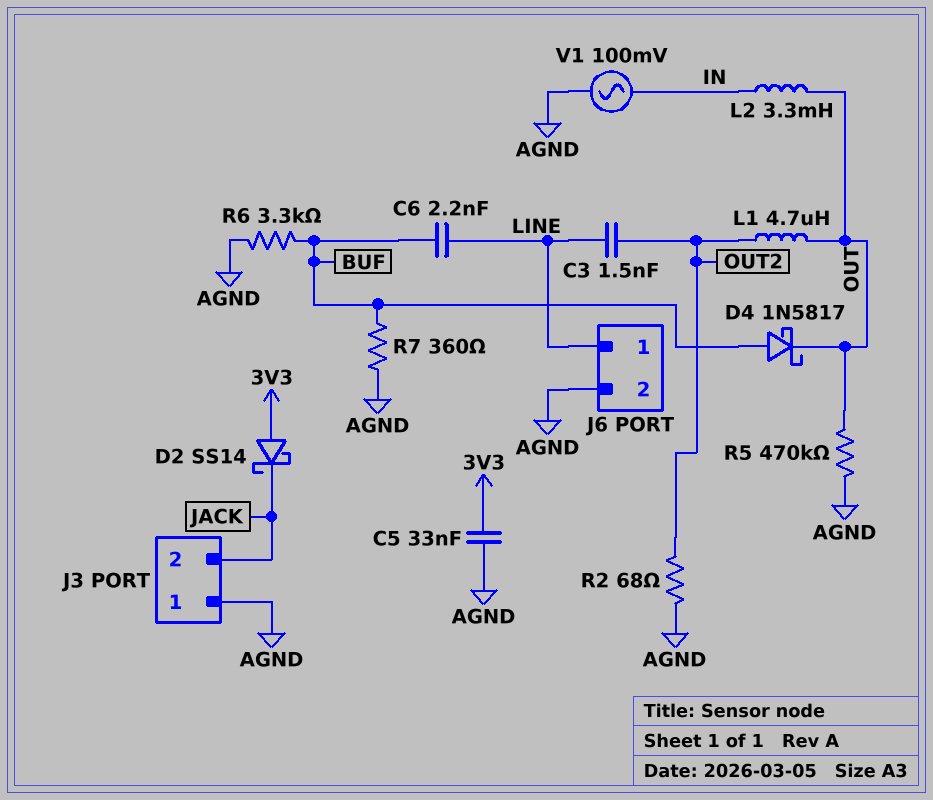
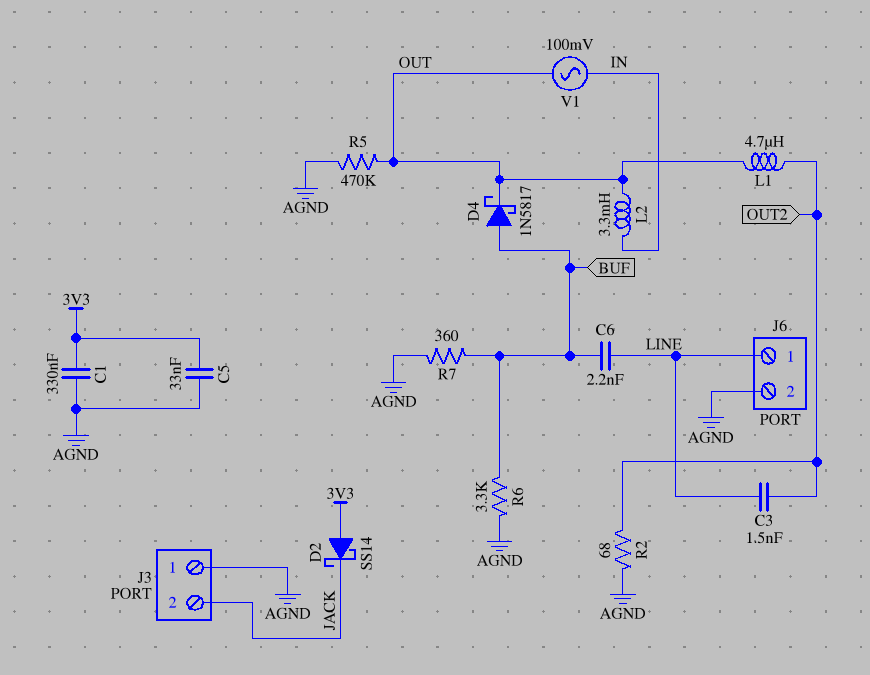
C1: none -> 330nF (3V3, AGND)
V1: AC 100mV (AGND, IN) -> AC 100mV (IN, OUT)

